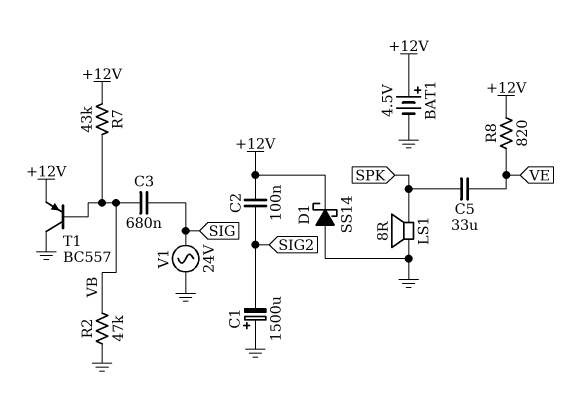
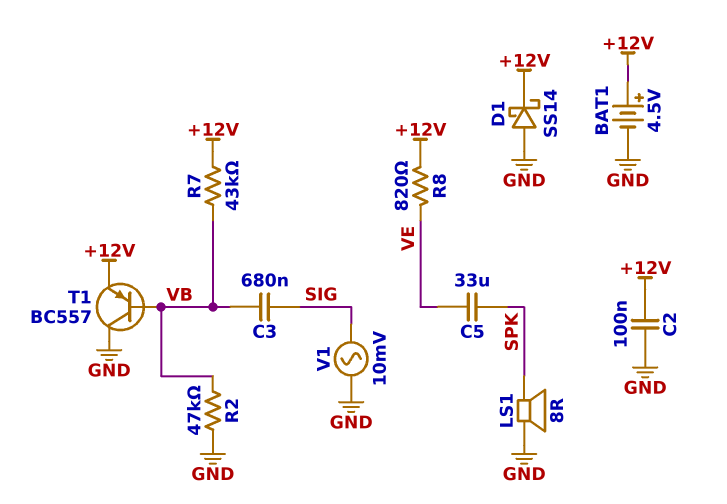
C1: 1500uF (plus GND, minus SIG2) -> none
C2: 100nF (+12V, SIG2) -> 100nF (+12V, GND)
V1: AC 24V (GND, SIG) -> AC 10mV (GND, SIG)

